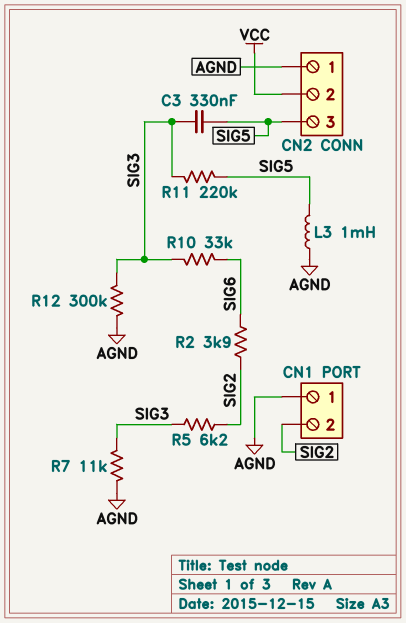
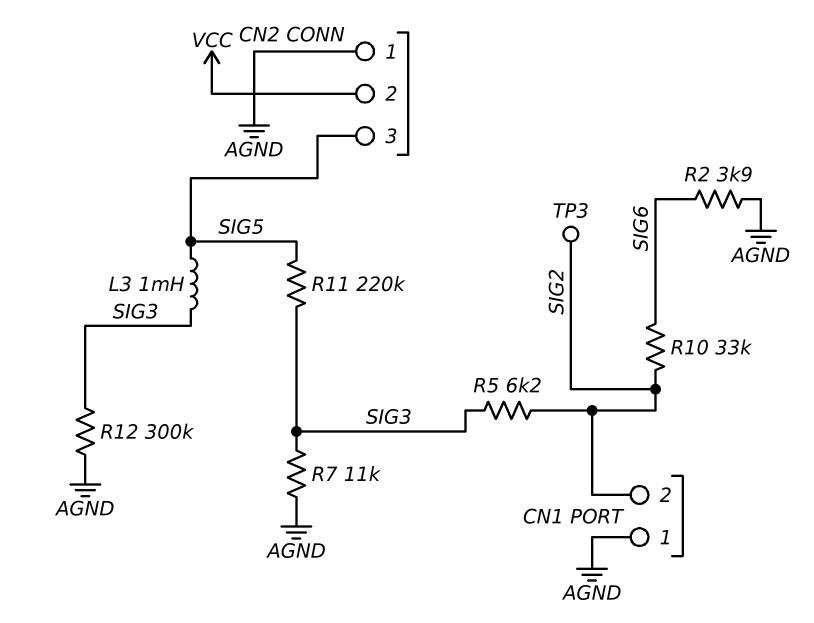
C3: 330nF (SIG3, SIG5) -> none
L3: 1mH (AGND, SIG5) -> 1mH (SIG3, SIG5)
R2: 3.9k (SIG2, SIG6) -> 3.9k (AGND, SIG6)
R10: 33k (SIG3, SIG6) -> 33k (SIG2, SIG6)
TP3: none -> test point (SIG2)

